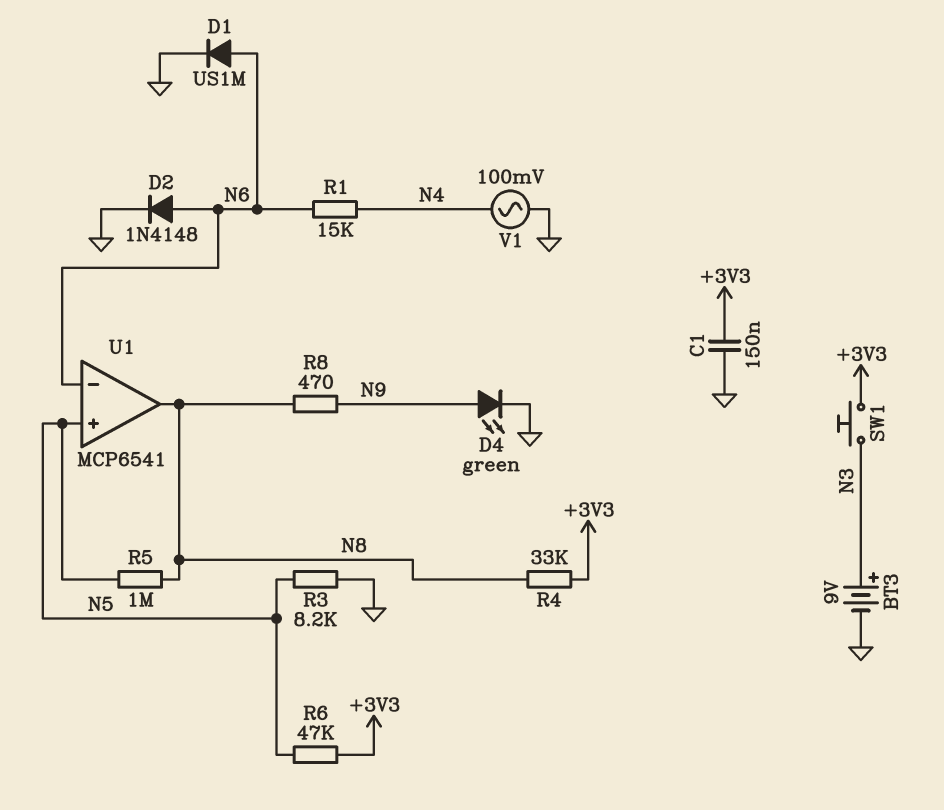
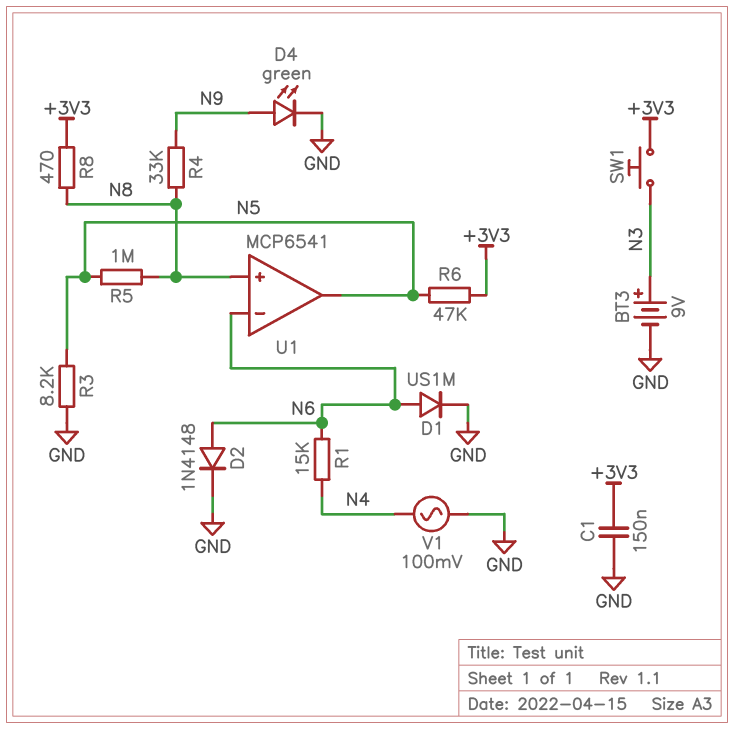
R4: 33k (+3V3, N8) -> 33k (N8, N9)
R8: 470 (N8, N9) -> 470 (+3V3, N8)
U1 pin in+: N5 -> N8
U1 pin out: N8 -> N5

